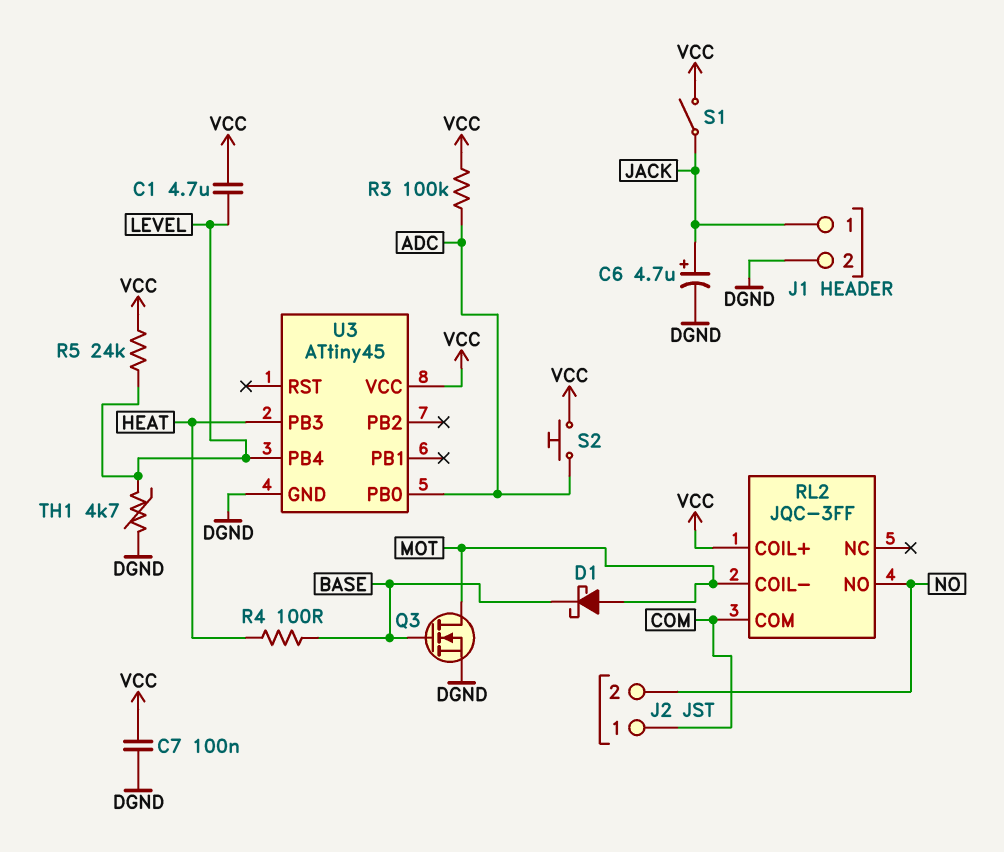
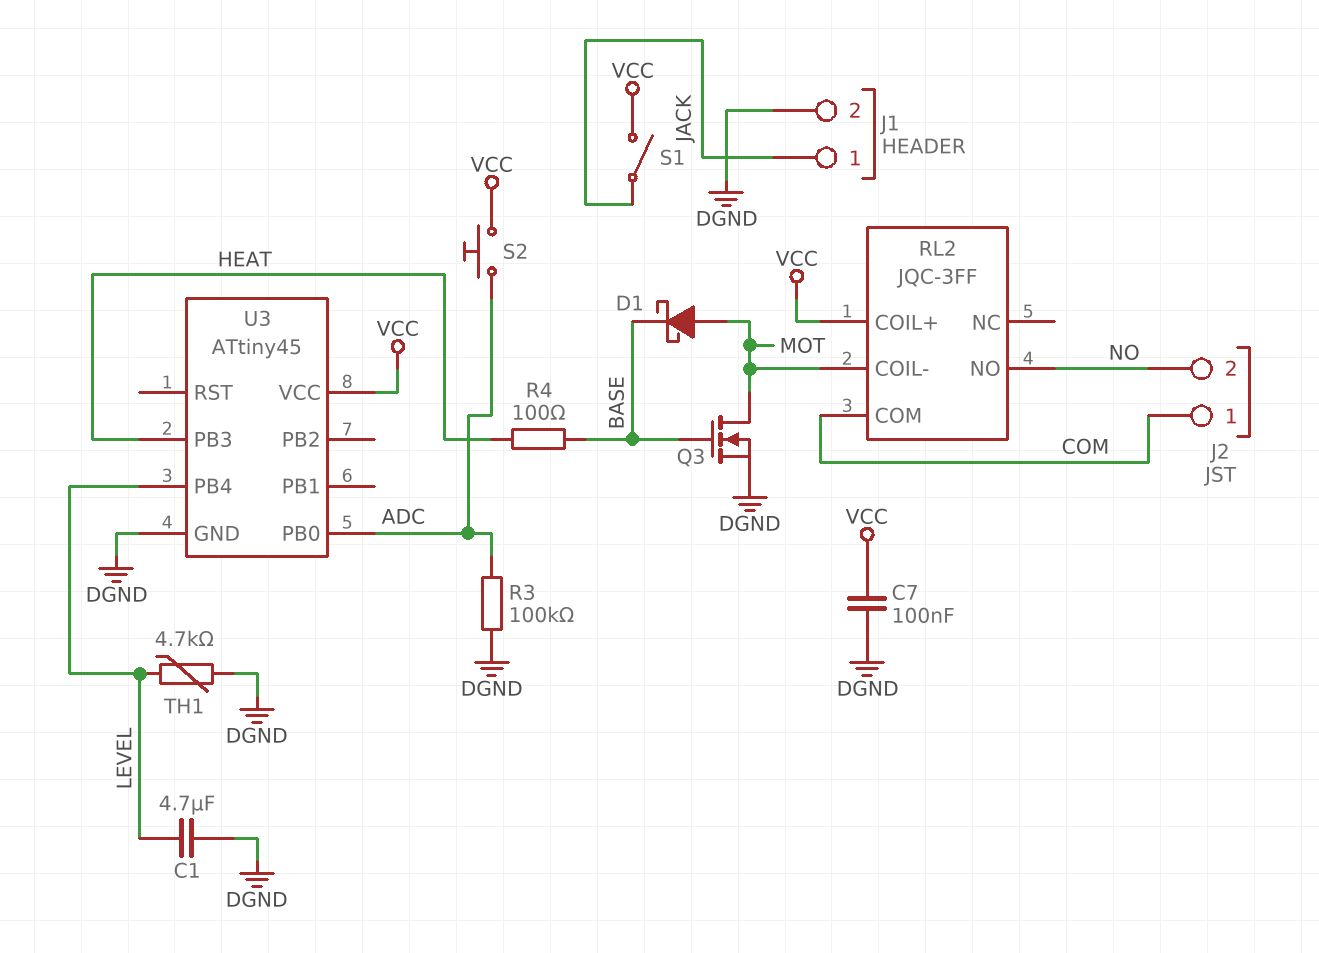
C1: 4.7uF (LEVEL, VCC) -> 4.7uF (DGND, LEVEL)
C6: 4.7uF (plus JACK, minus DGND) -> none
R3: 100k (ADC, VCC) -> 100k (ADC, DGND)
R5: 24k (LEVEL, VCC) -> none

